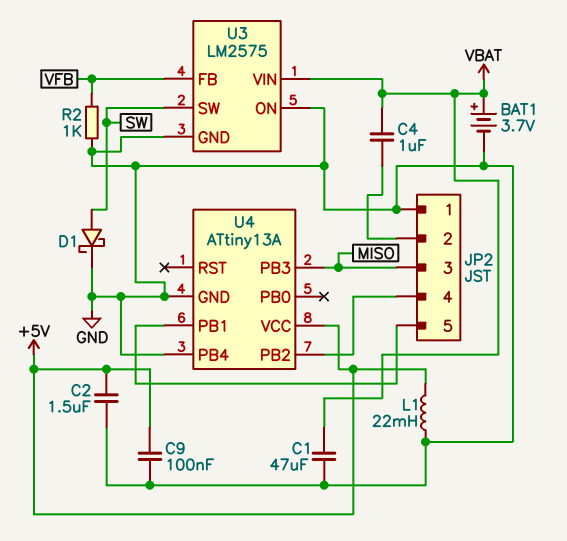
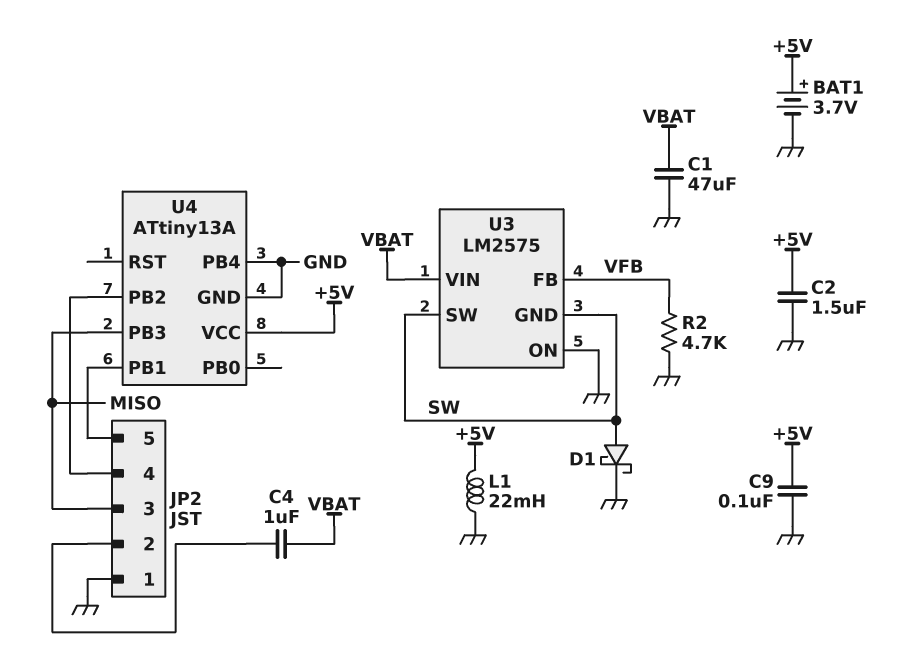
BAT1: 3.7V (plus VBAT, minus GND) -> 3.7V (plus +5V, minus GND)
R2: 1k (GND, VFB) -> 4.7k (GND, VFB)
U3 pin GND: GND -> SW

